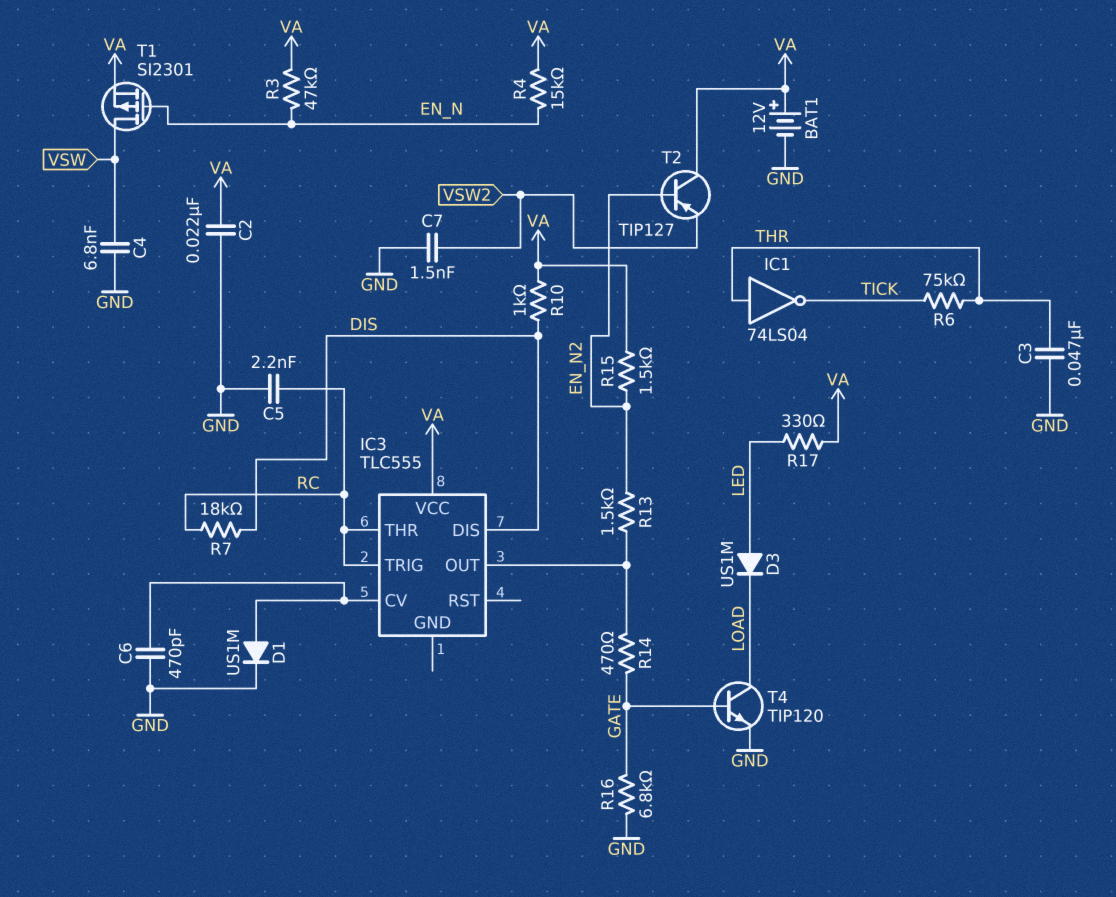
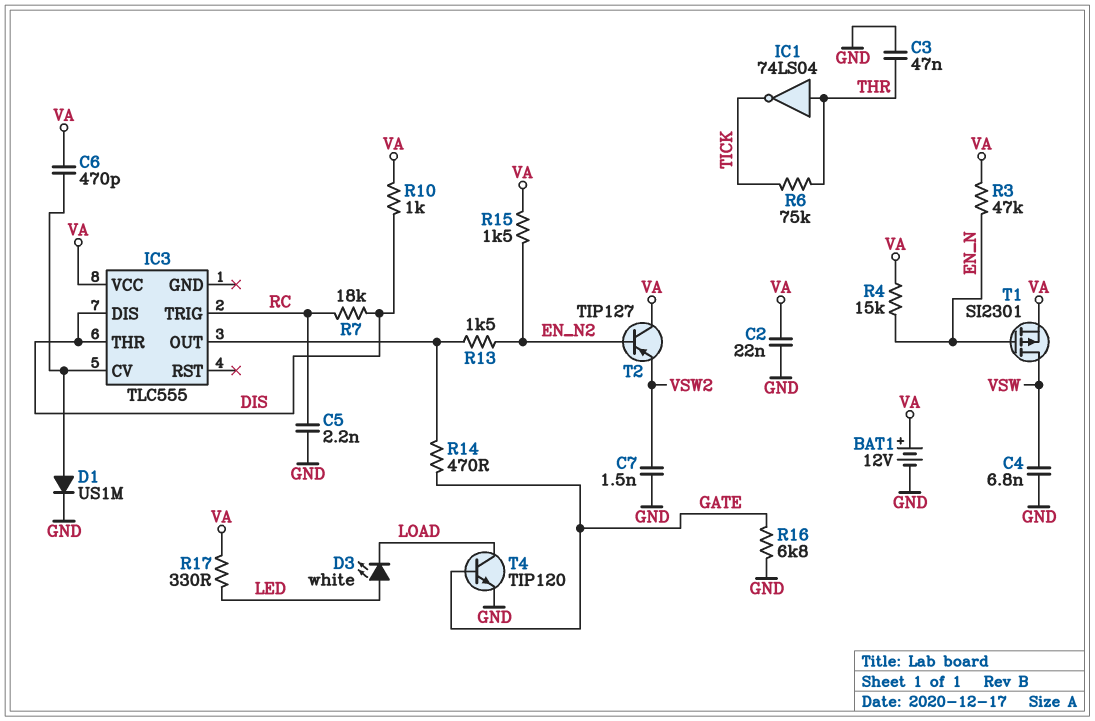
C6: 470pF (GND, IC3/CV) -> 470pF (IC3/CV, VA)
D3: diode US1M (A LED, K LOAD) -> LED white (A LED, K LOAD)
IC3 pin THR: RC -> DIS

